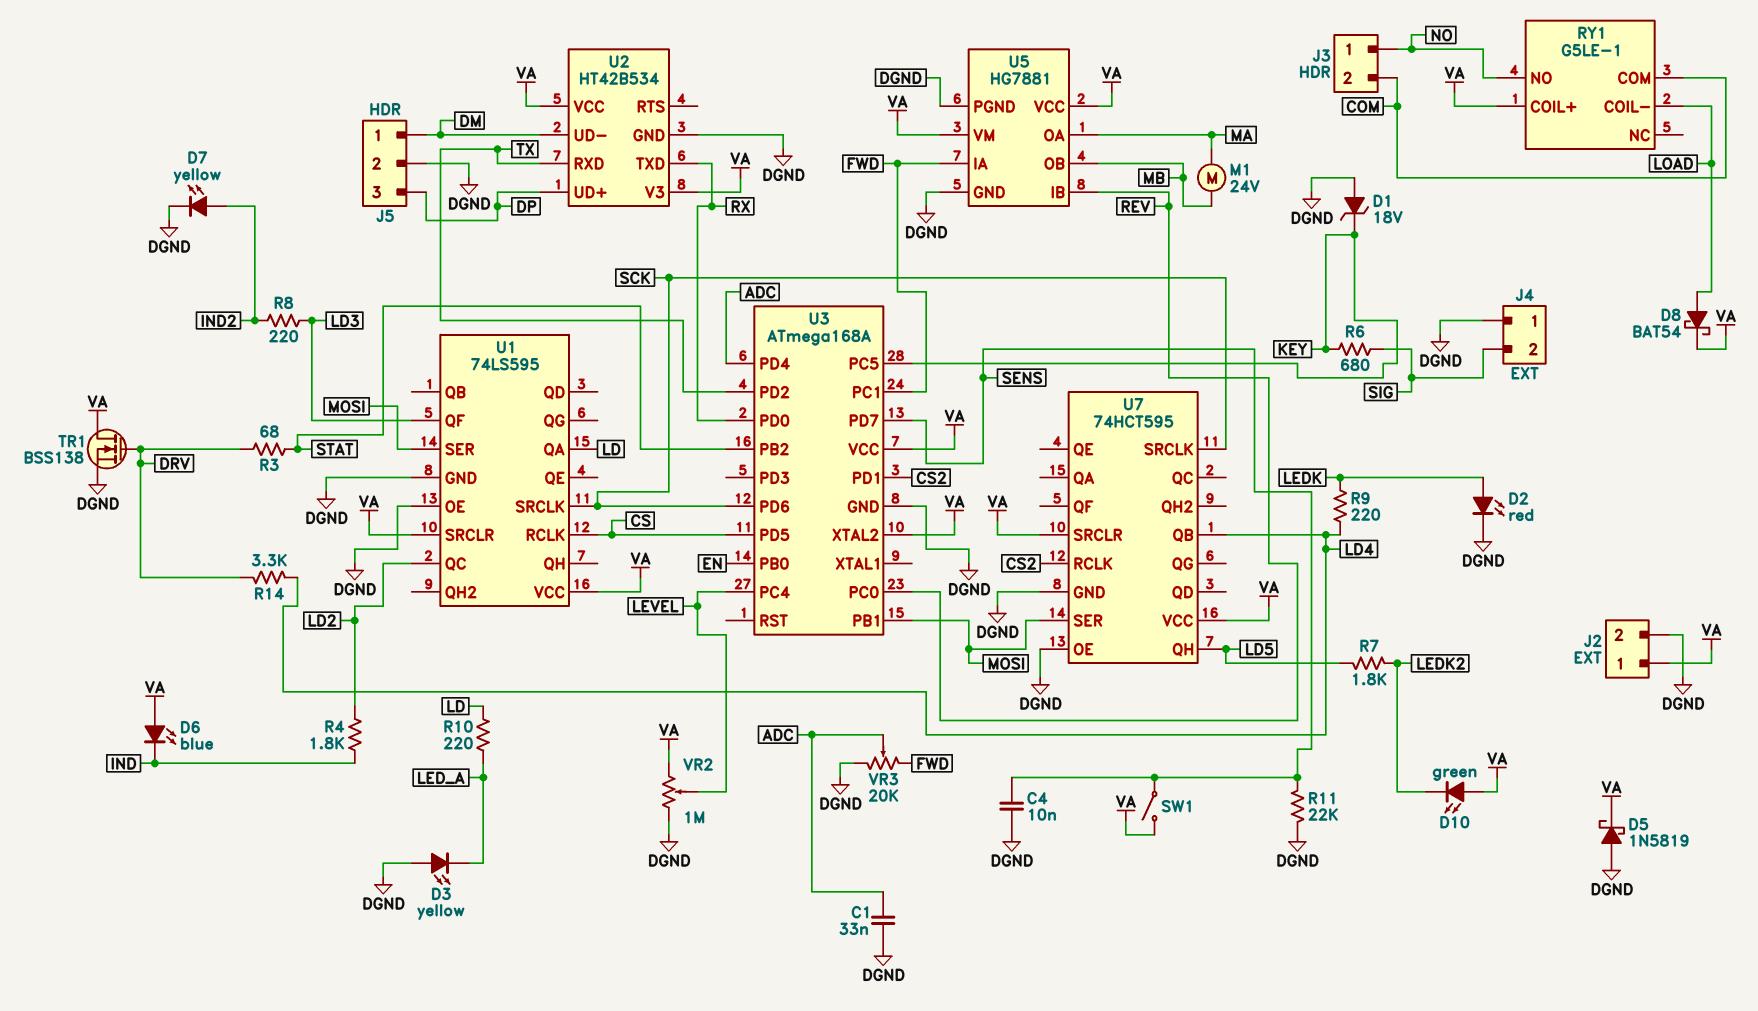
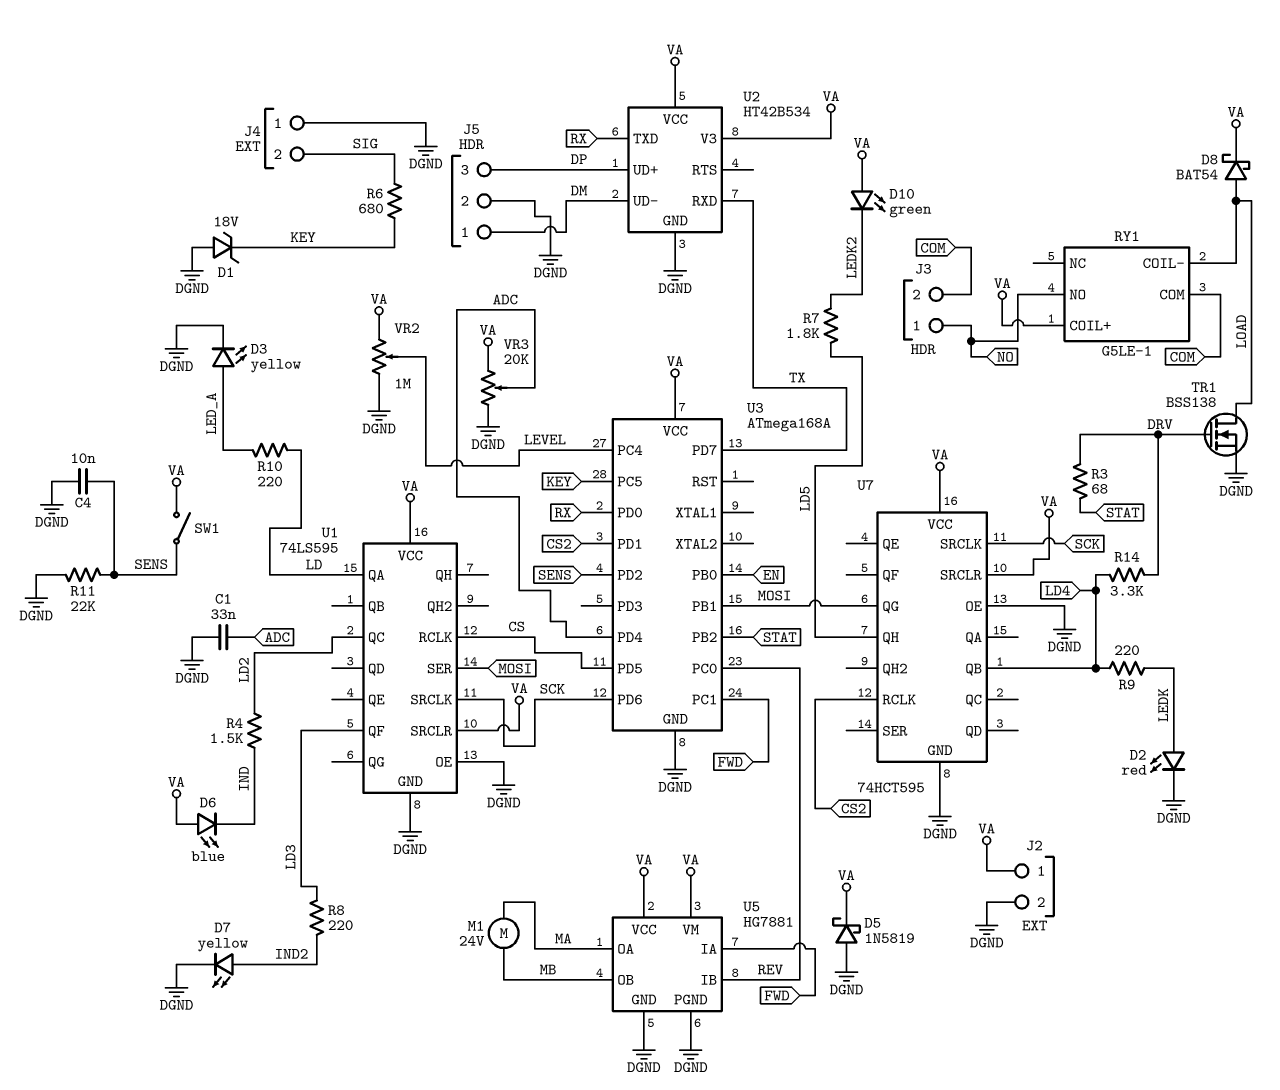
D3: LED yellow (A DGND, K LED_A) -> LED yellow (A LED_A, K DGND)
R4: 1.8k (IND, LD2) -> 1.5k (IND, LD2)
TR1: NMOS BSS138 (G DRV, D VA, S DGND) -> NMOS BSS138 (G DRV, D LOAD, S DGND)
U3 pin PD2: TX -> SENS
U3 pin PD7: SENS -> TX
U3 pin XTAL2: VA -> none
U7 pin QG: none -> MOSI
U7 pin SER: MOSI -> none
VR3: 20k (DGND, FWD, wiper ADC) -> 20k (DGND, VA, wiper ADC)

